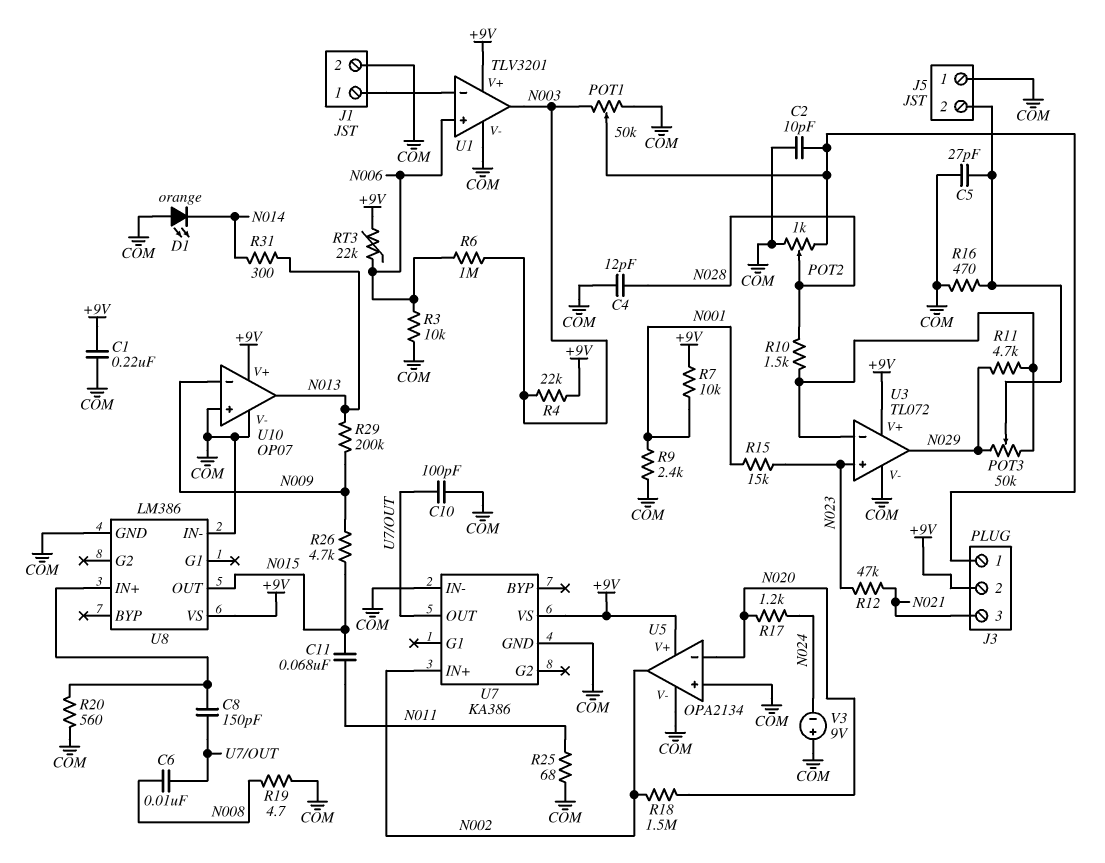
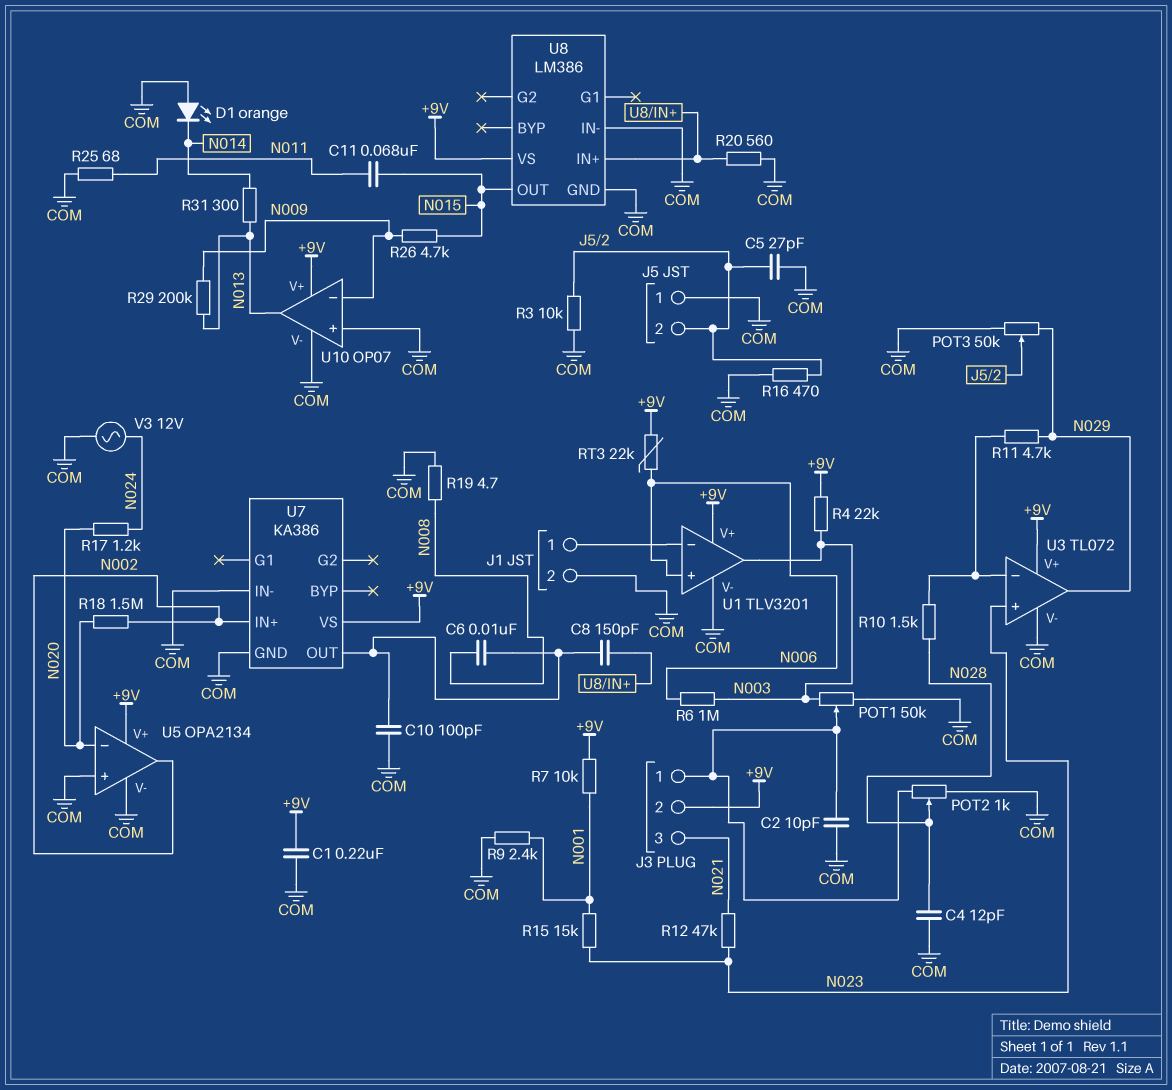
POT3: 50k (N029, U3/in-, wiper J5/2) -> 50k (COM, N029, wiper J5/2)
R3: 10k (COM, N006) -> 10k (COM, J5/2)
V3: 9V (plus COM, minus N024) -> AC 12V (COM, N024)

